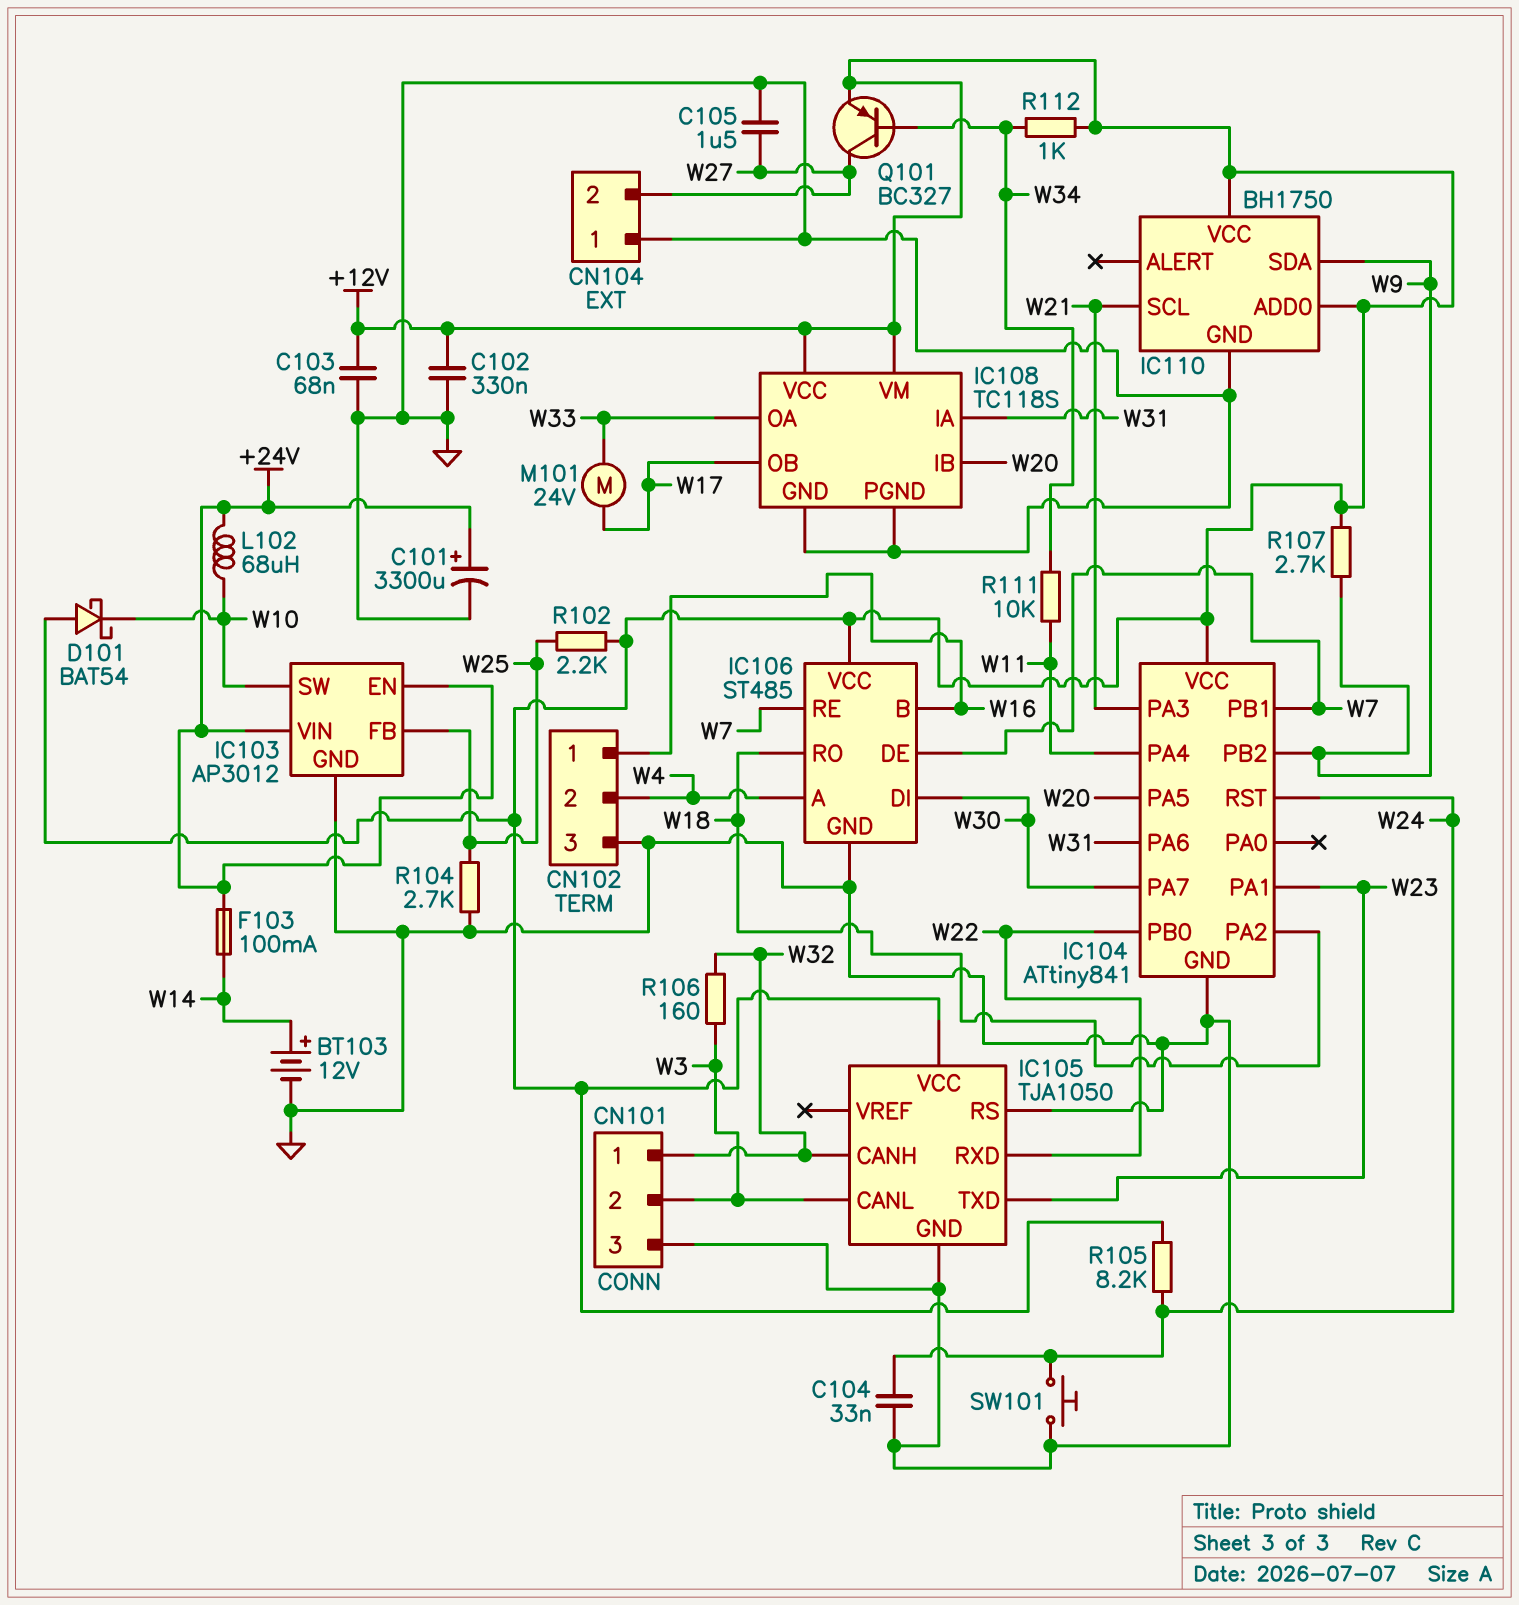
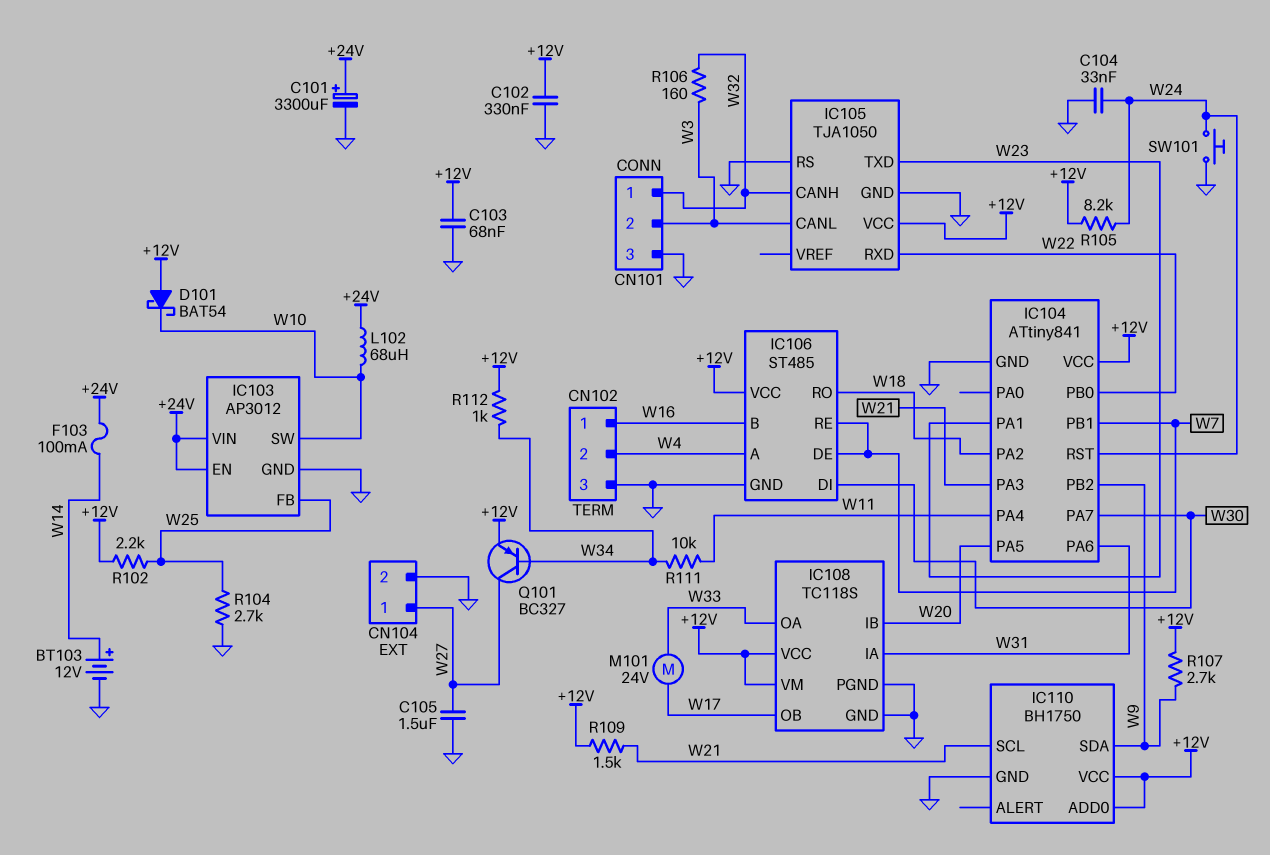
CN104 pin 1: GND -> W27
CN104 pin 2: W27 -> GND
R109: none -> 1.5k (+12V, W21)

